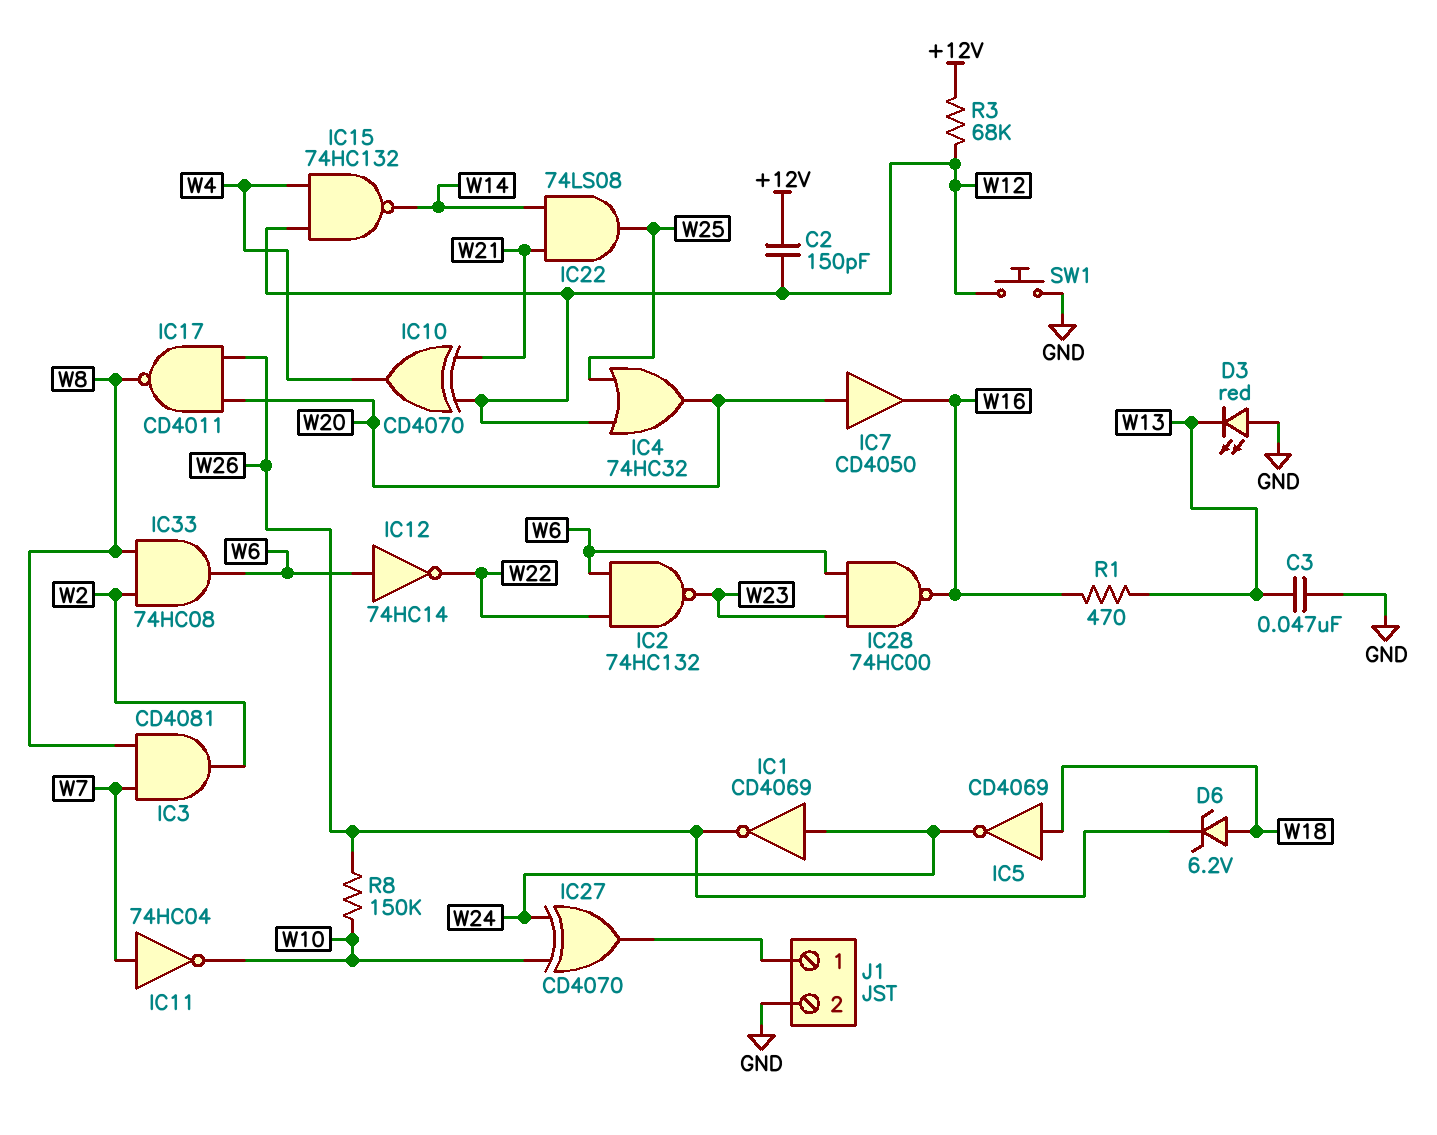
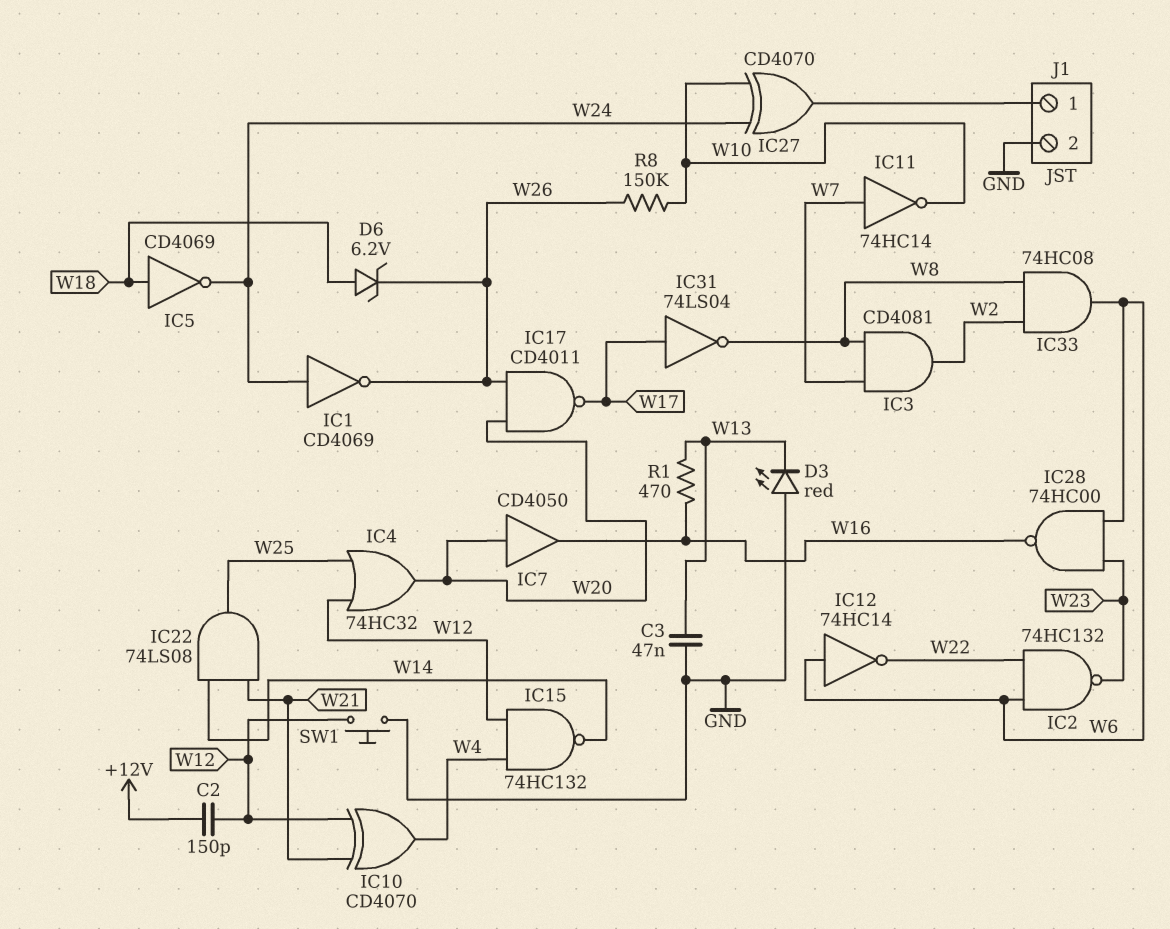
IC11: NOT 74HC04 (in W7, out W10) -> NOT 74HC14 (in W7, out W10)
IC17: NAND CD4011 (in W20, in W26, out W8) -> NAND CD4011 (in W20, in W26, out W17)
IC31: none -> NOT 74LS04 (in W17, out W8)
R3: 68k (+12V, W12) -> none

